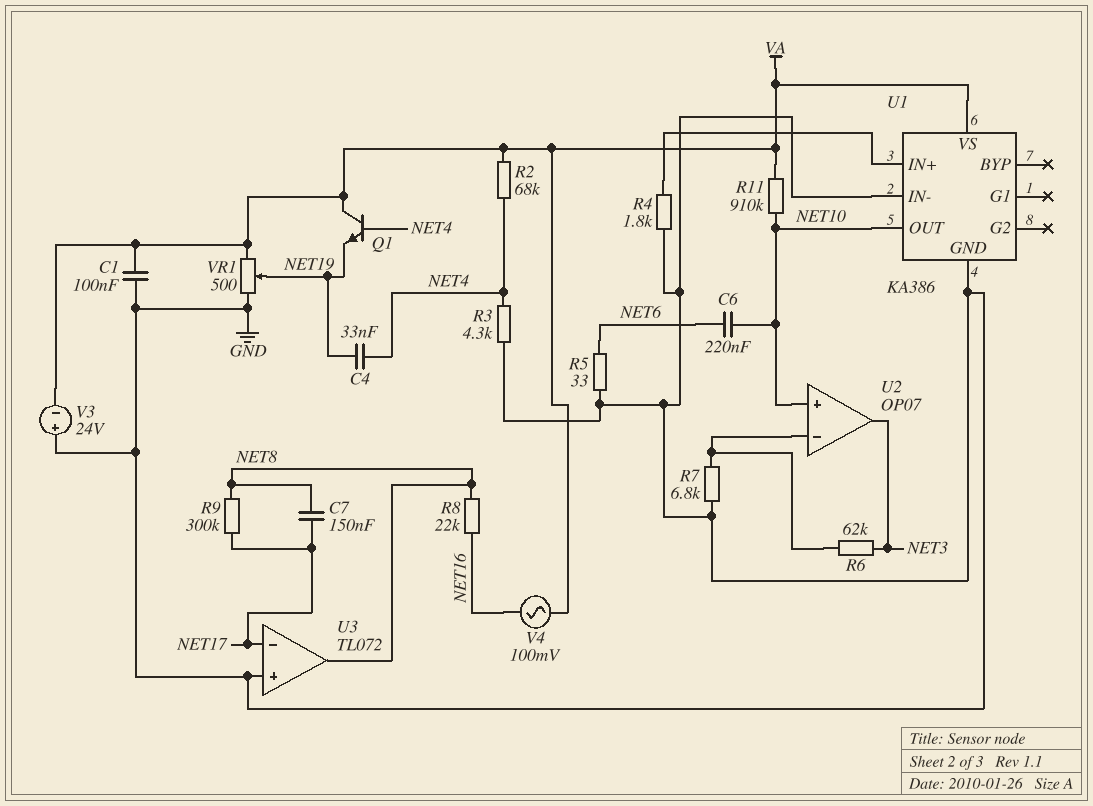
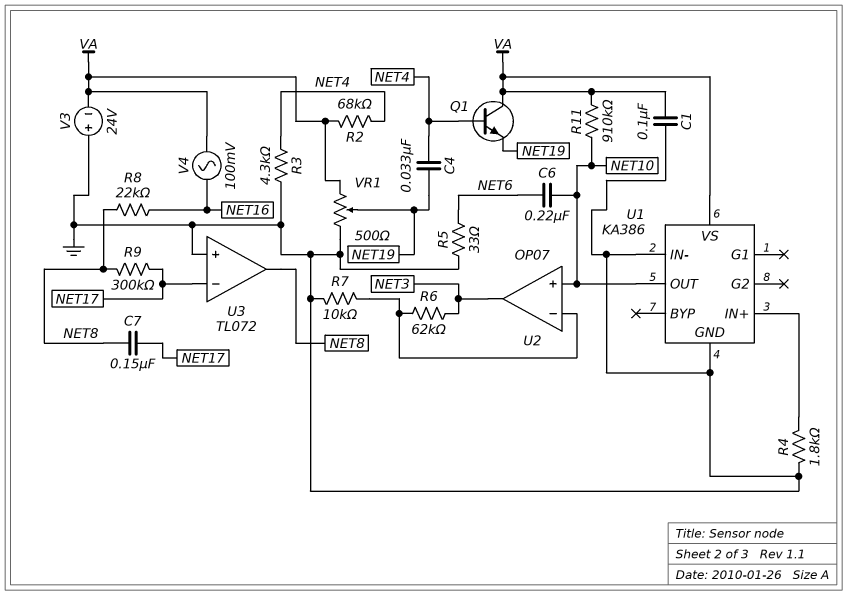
R7: 6.8k (GND, U2/in-) -> 10k (GND, U2/in-)

